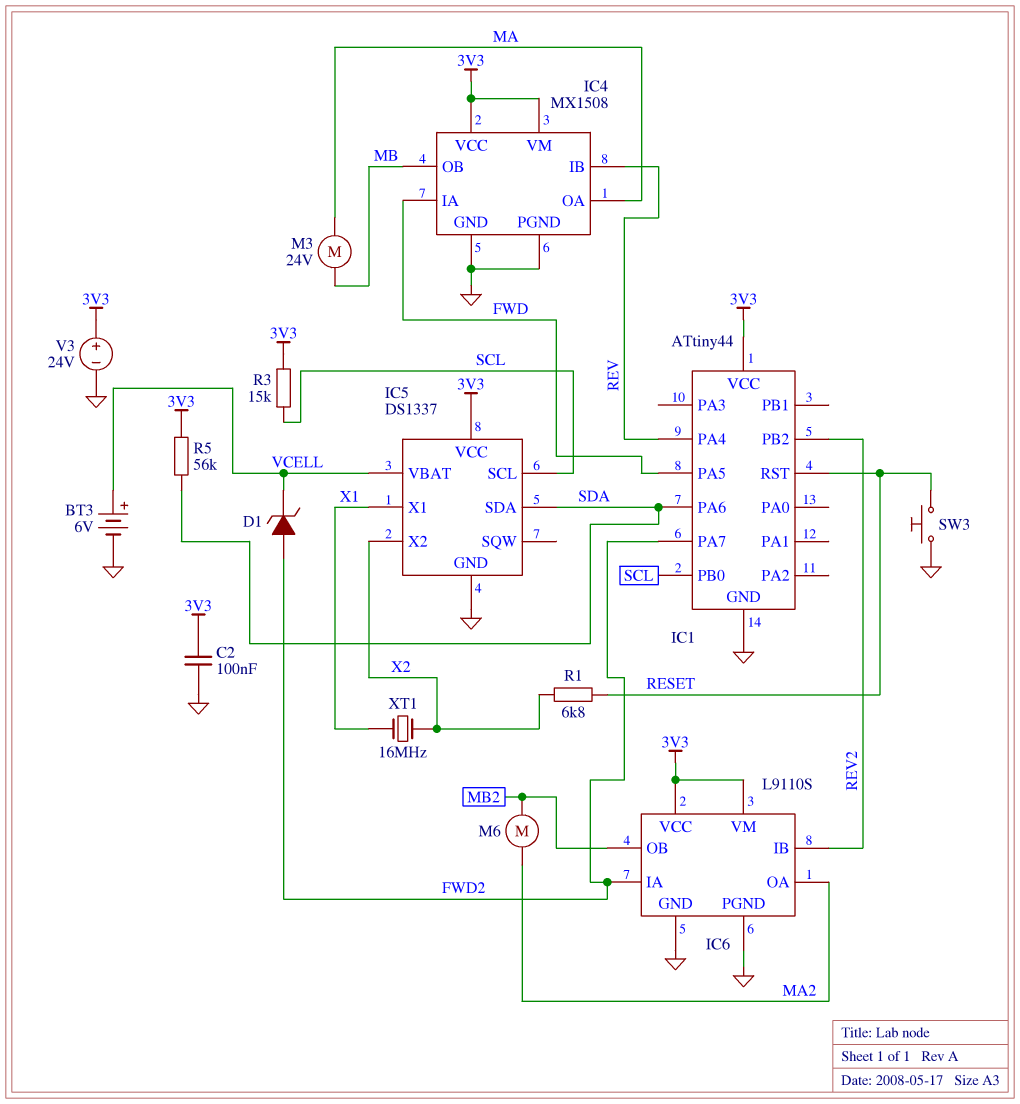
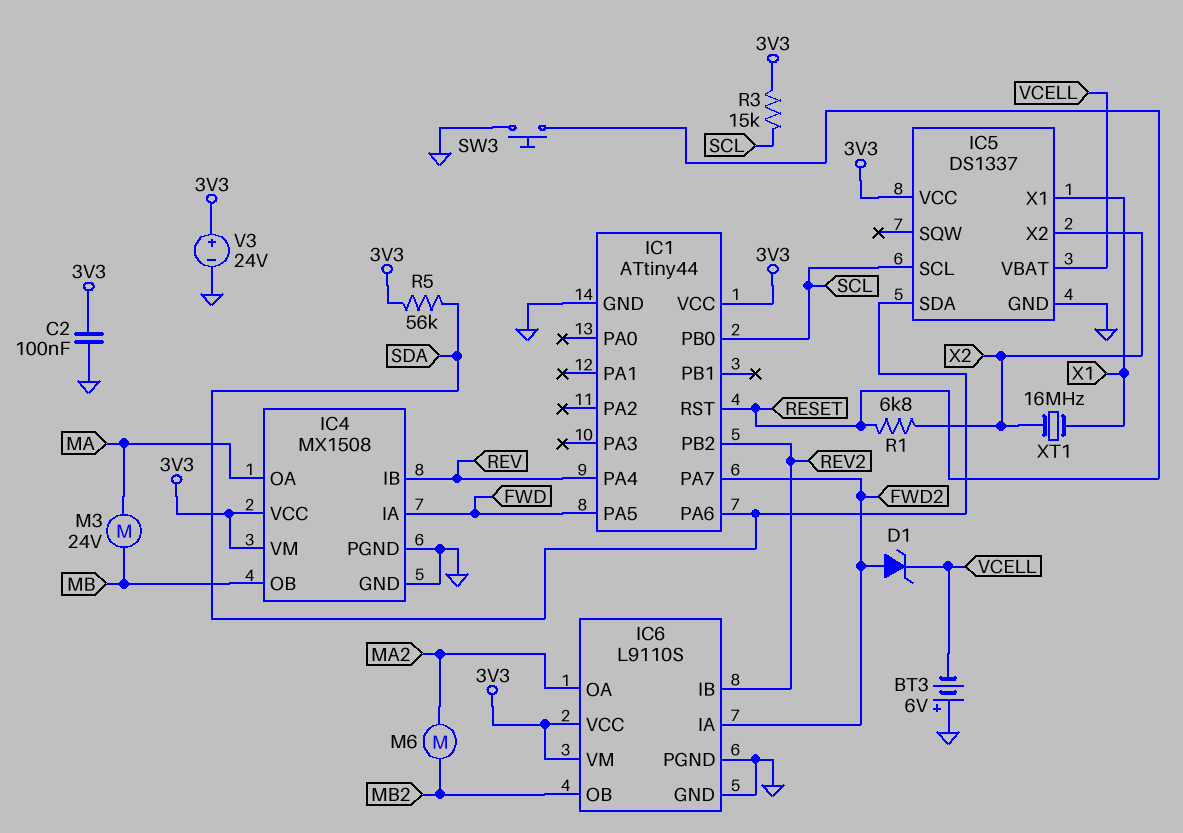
BT3: 6V (plus VCELL, minus GND) -> 6V (plus GND, minus VCELL)

